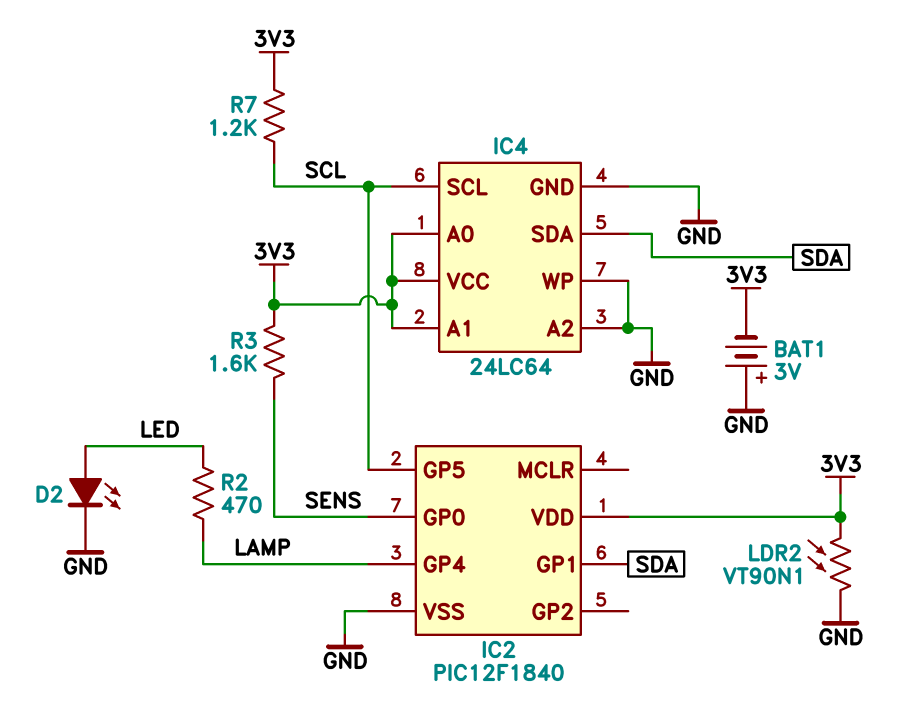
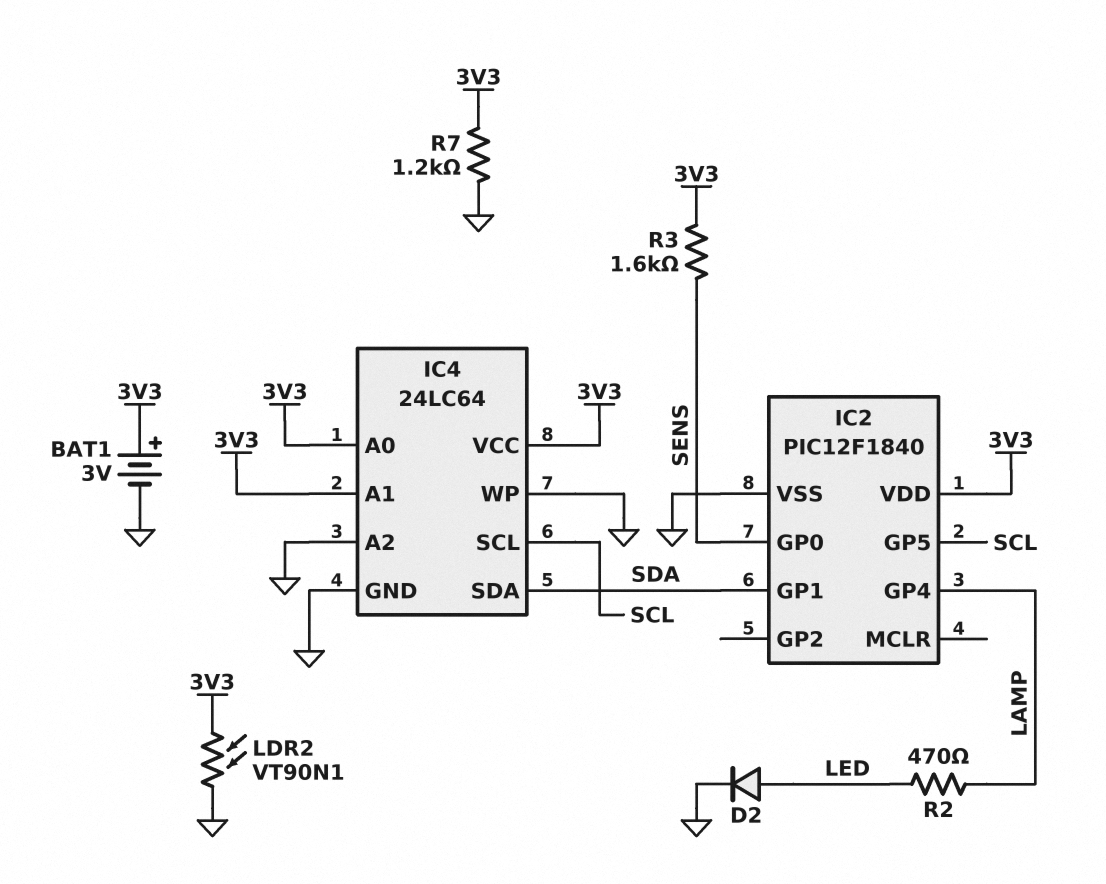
BAT1: 3V (plus GND, minus 3V3) -> 3V (plus 3V3, minus GND)
D2: LED (A LED, K GND) -> diode (A LED, K GND)
R7: 1.2k (3V3, SCL) -> 1.2k (3V3, GND)

